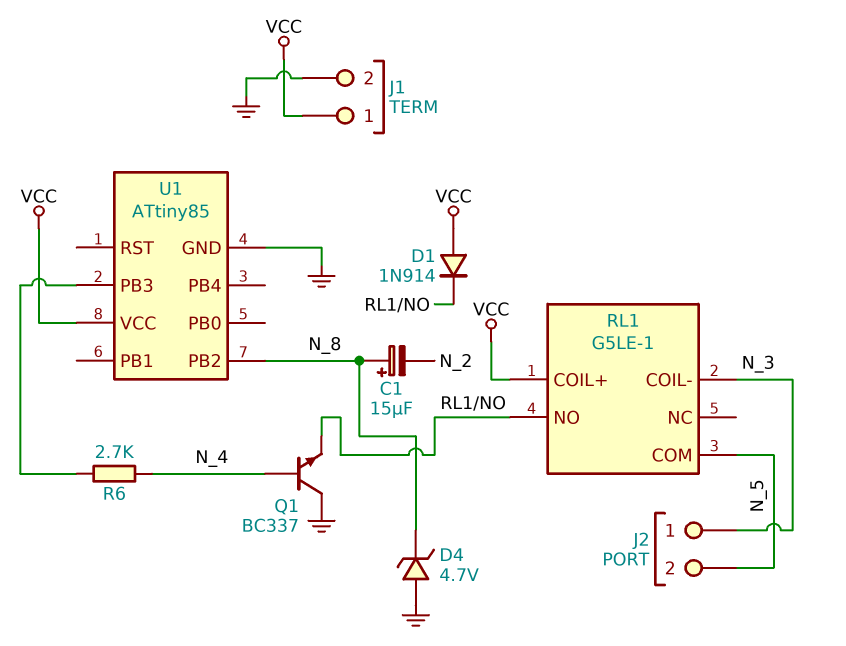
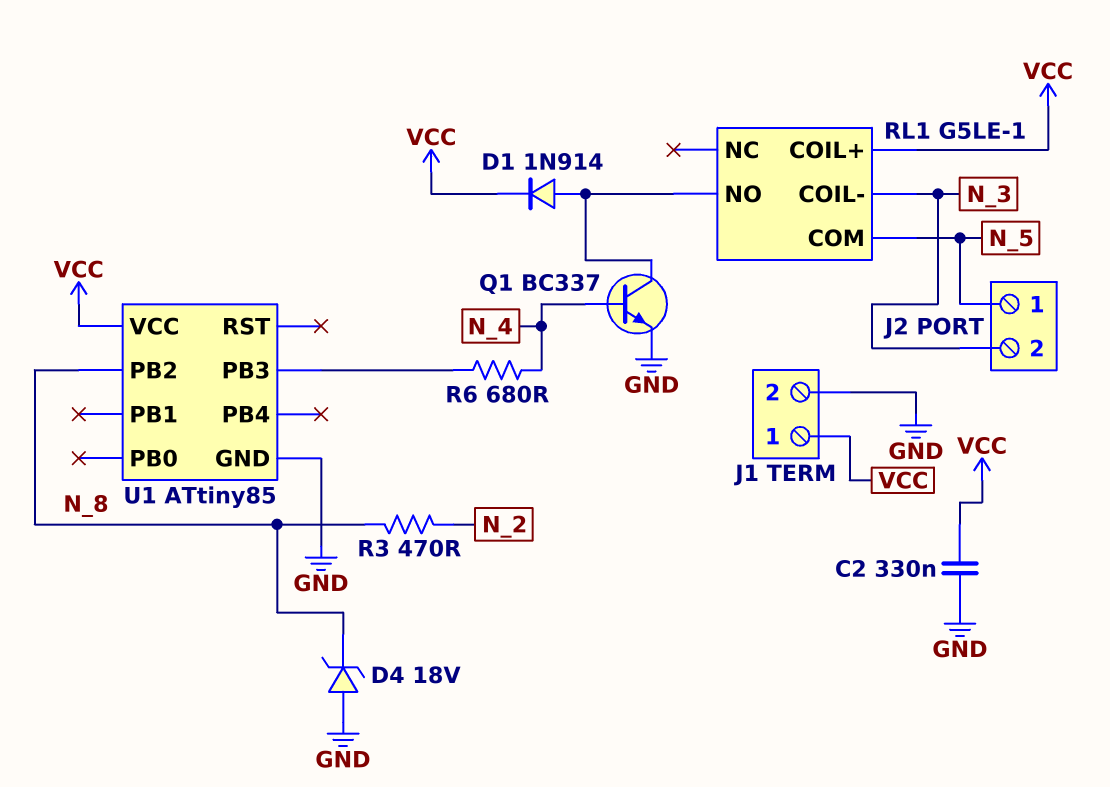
C1: 15uF (plus N_8, minus N_2) -> none
C2: none -> 330nF (GND, VCC)
D1: diode 1N914 (A VCC, K RL1/NO) -> diode 1N914 (A RL1/NO, K VCC)
D4: zener 4.7V (A GND, K N_8) -> zener 18V (A GND, K N_8)
J2 pin 1: N_3 -> N_5
J2 pin 2: N_5 -> N_3
Q1: NPN BC337 (B N_4, C GND, E RL1/NO) -> NPN BC337 (B N_4, C RL1/NO, E GND)
R3: none -> 470 (N_2, N_8)
R6: 2.7k (N_4, U1/PB3) -> 680 (N_4, U1/PB3)

